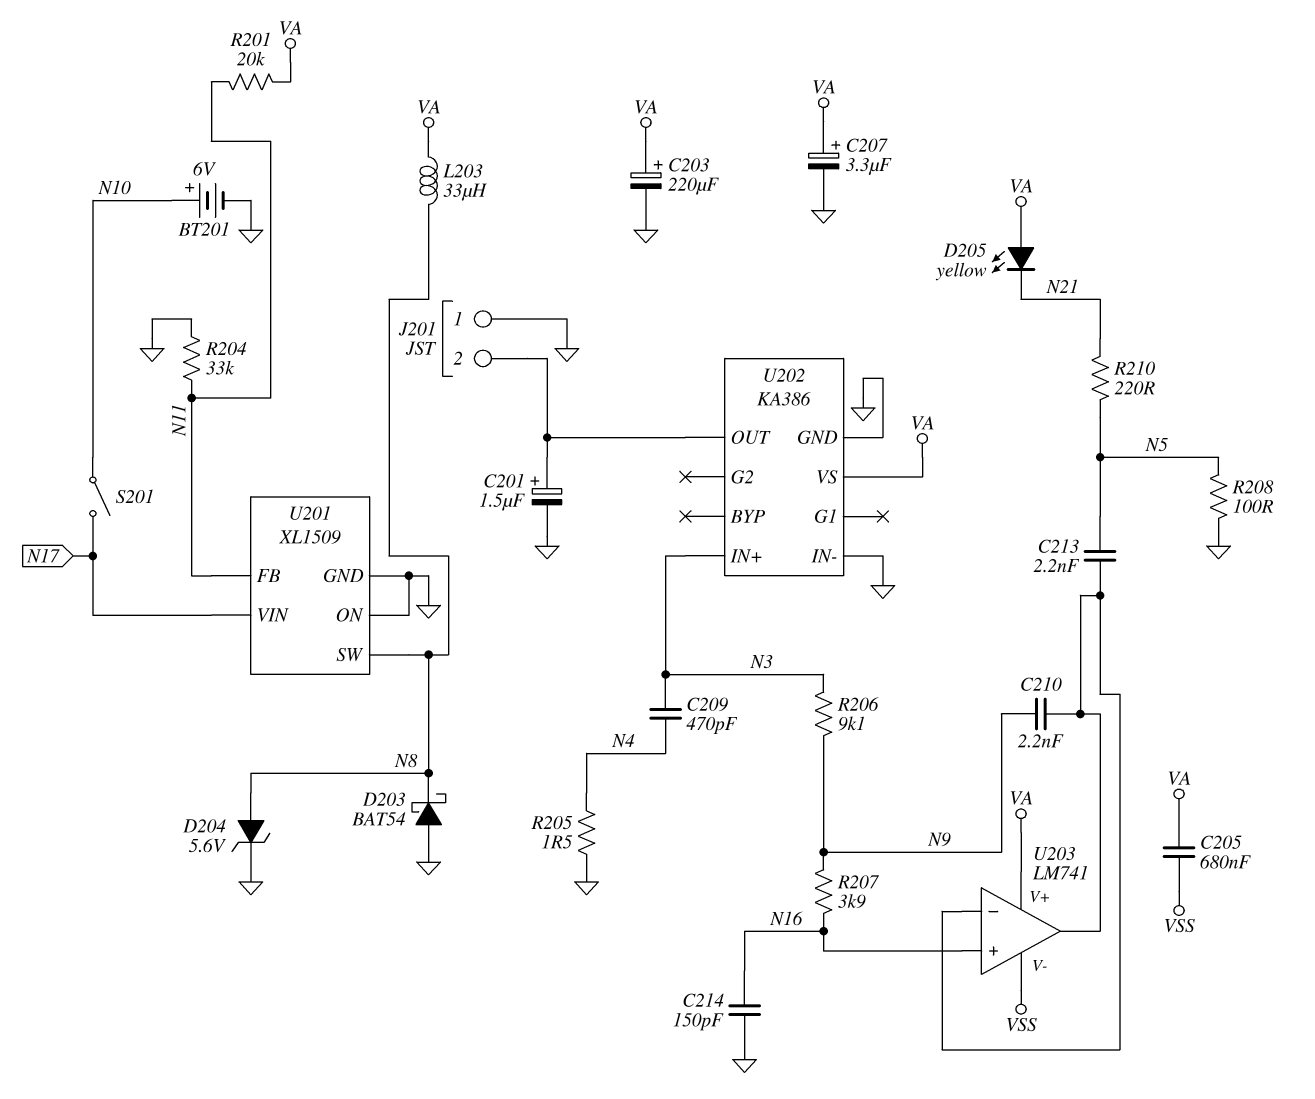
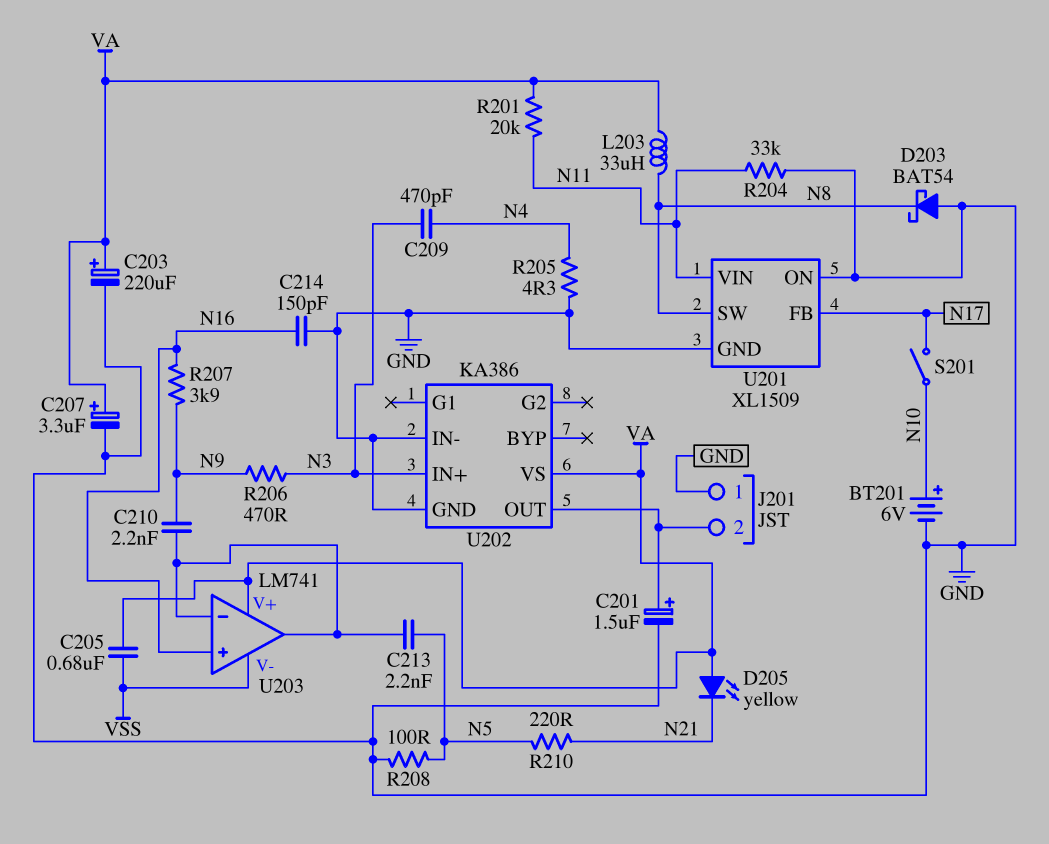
D204: zener 5.6V (A N8, K GND) -> none
R205: 1.5 (GND, N4) -> 4.3 (GND, N4)
R206: 9.1k (N3, N9) -> 470 (N3, N9)
U201 pin FB: N11 -> N17
U201 pin VIN: N17 -> N11

